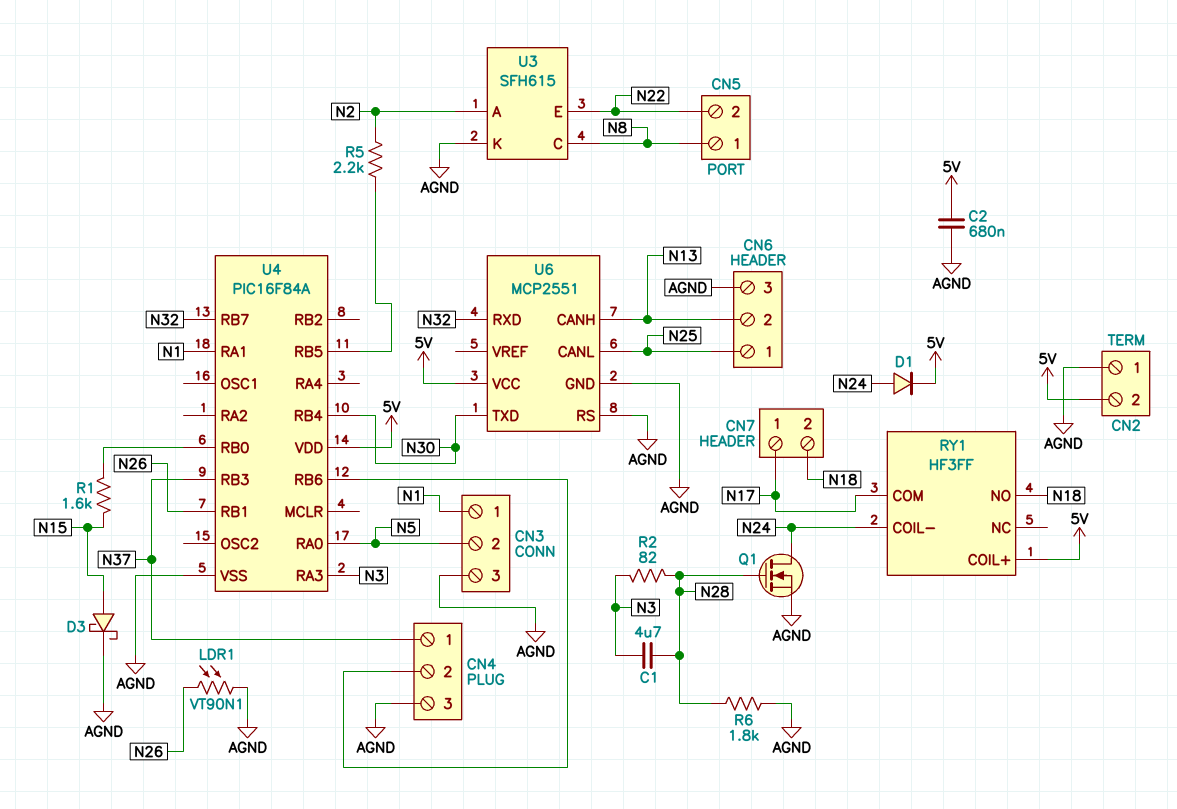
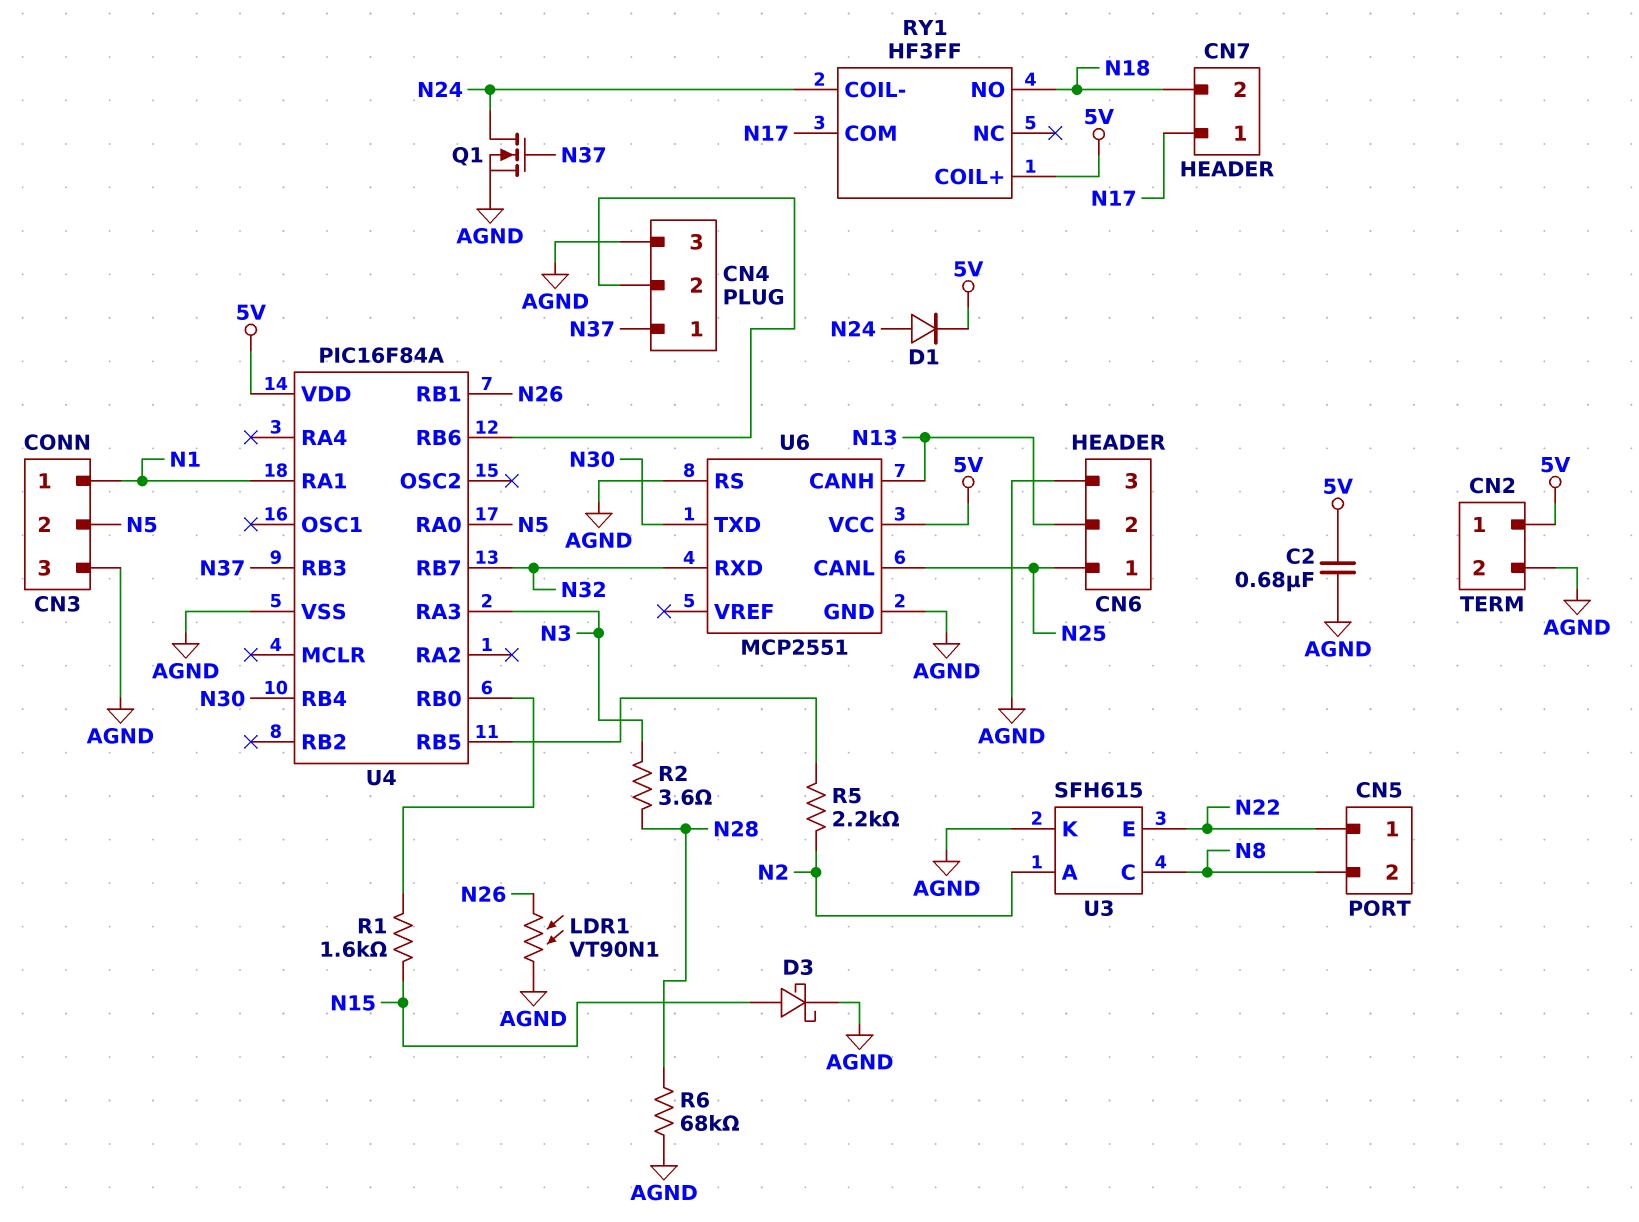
C1: 4.7uF (N3, N28) -> none
CN2 pin 1: AGND -> 5V
CN2 pin 2: 5V -> AGND
CN5 pin 1: N8 -> N22
CN5 pin 2: N22 -> N8
Q1: NMOS (G N28, D N24, S AGND) -> NMOS (G N37, D N24, S AGND)
R2: 82 (N3, N28) -> 3.6 (N3, N28)
R6: 1.8k (AGND, N28) -> 68k (AGND, N28)

